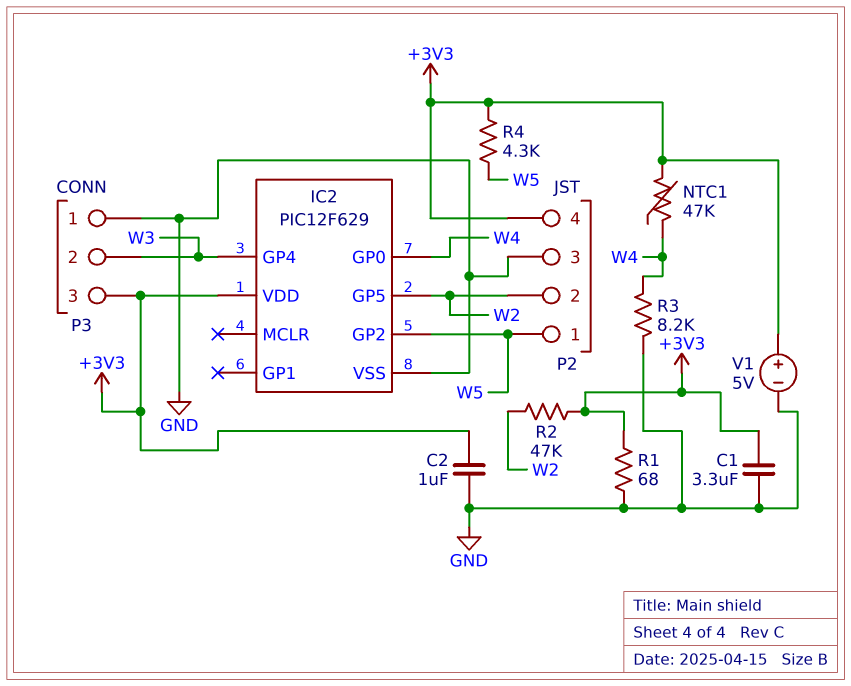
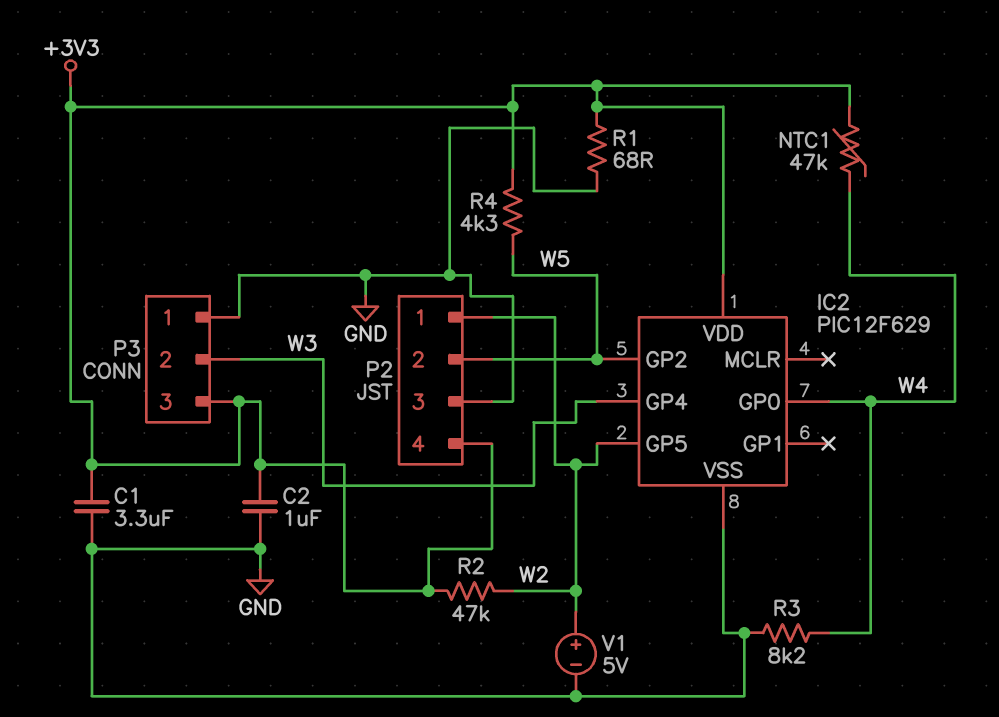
P2 pin 1: W5 -> W2
P2 pin 2: W2 -> W5
V1: 5V (plus +3V3, minus GND) -> 5V (plus W2, minus GND)

